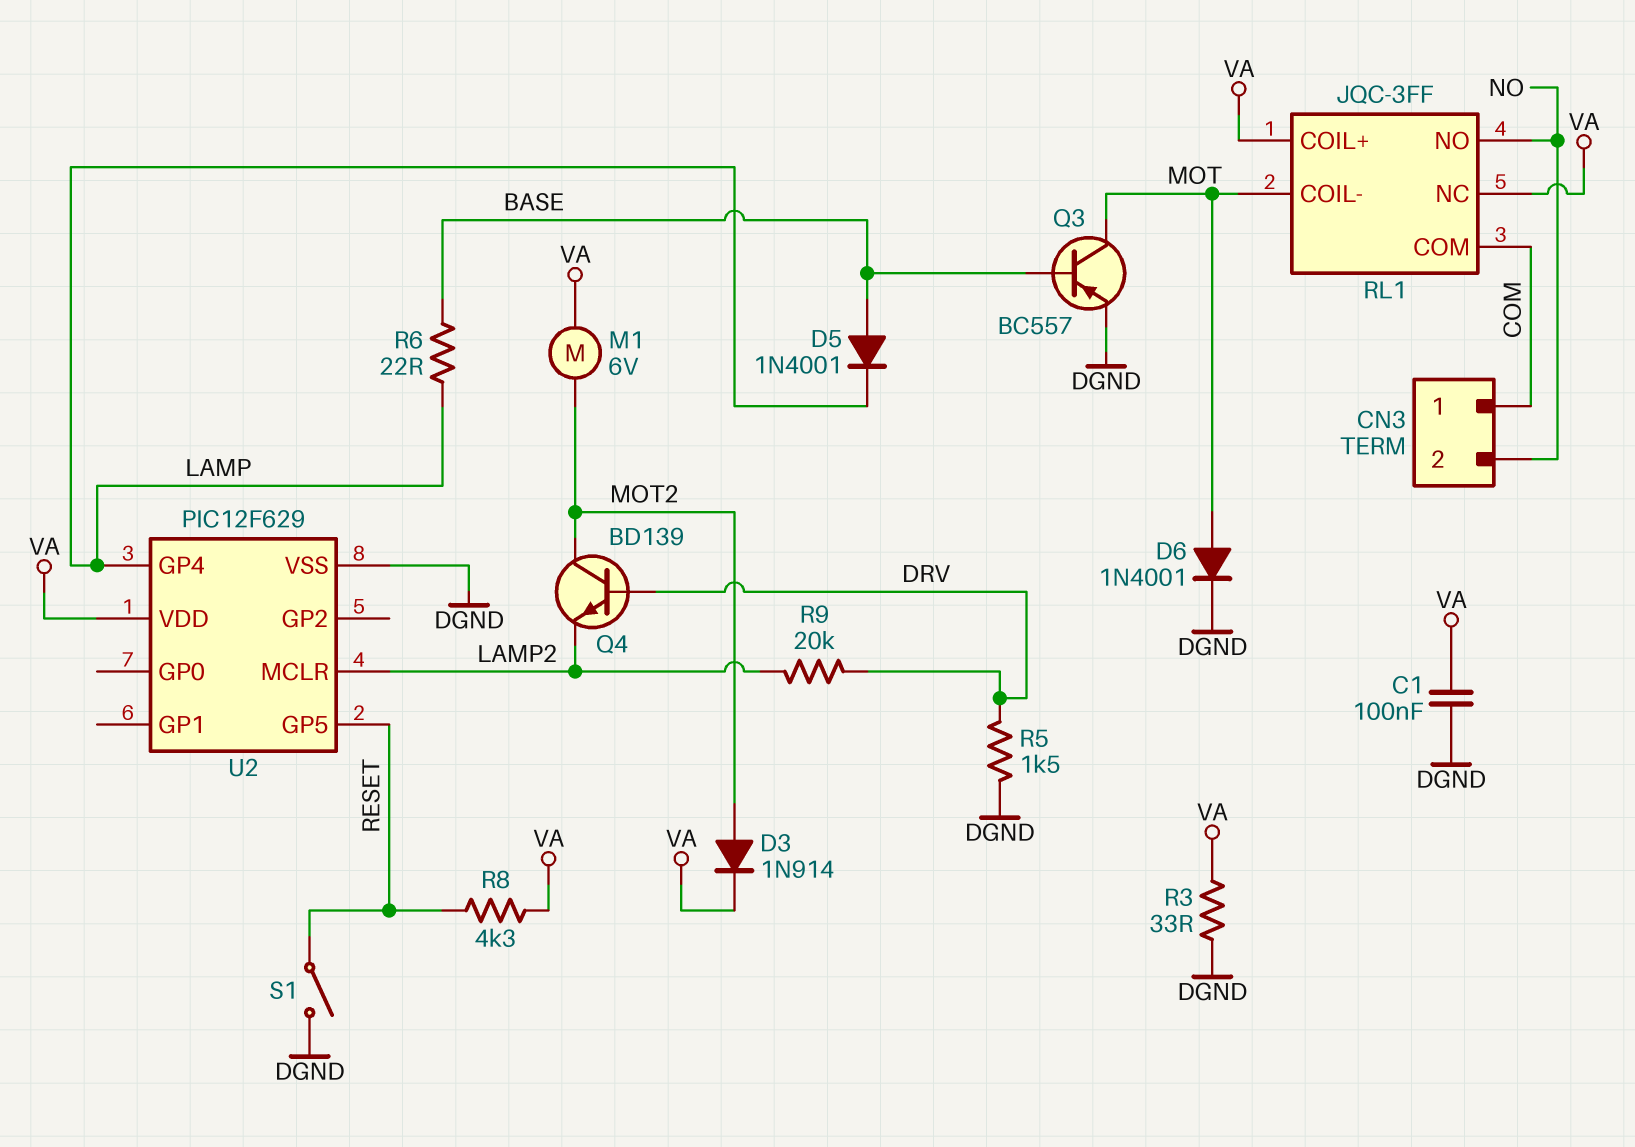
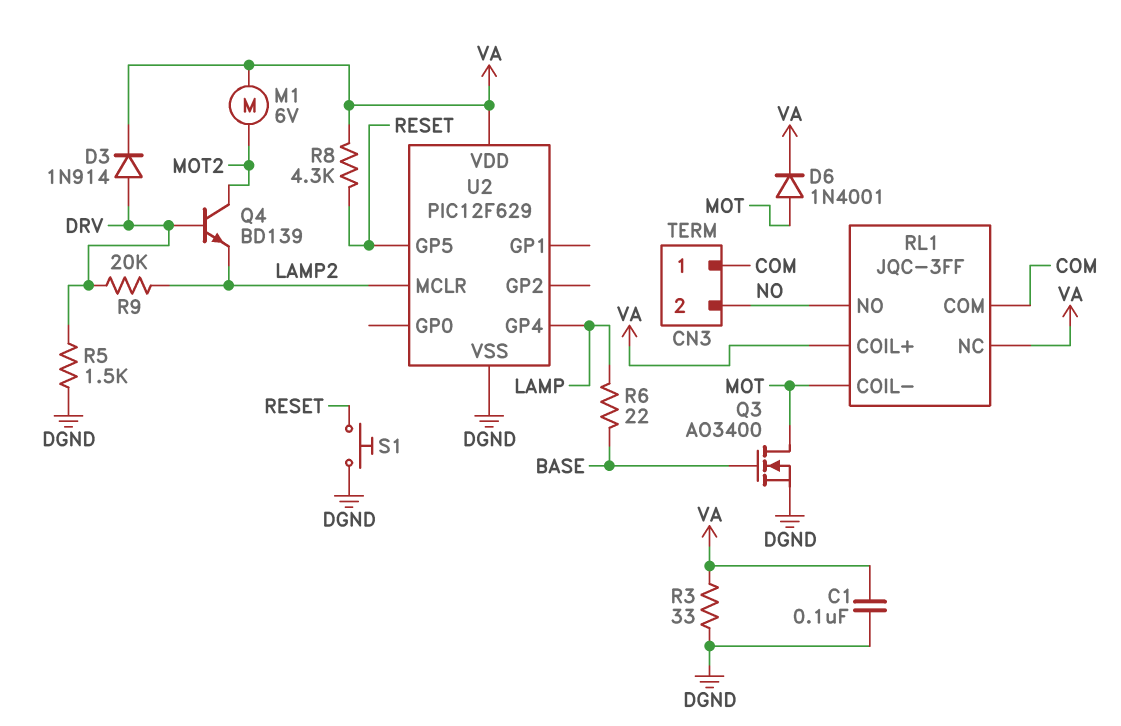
D3: diode 1N914 (A MOT2, K VA) -> diode 1N914 (A DRV, K VA)
D5: diode 1N4001 (A BASE, K LAMP) -> none
D6: diode 1N4001 (A MOT, K DGND) -> diode 1N4001 (A MOT, K VA)
Q3: PNP BC557 (B BASE, C MOT, E DGND) -> NMOS AO3400 (G BASE, D MOT, S DGND)
S1: switch (DGND, RESET) -> button (DGND, RESET)

